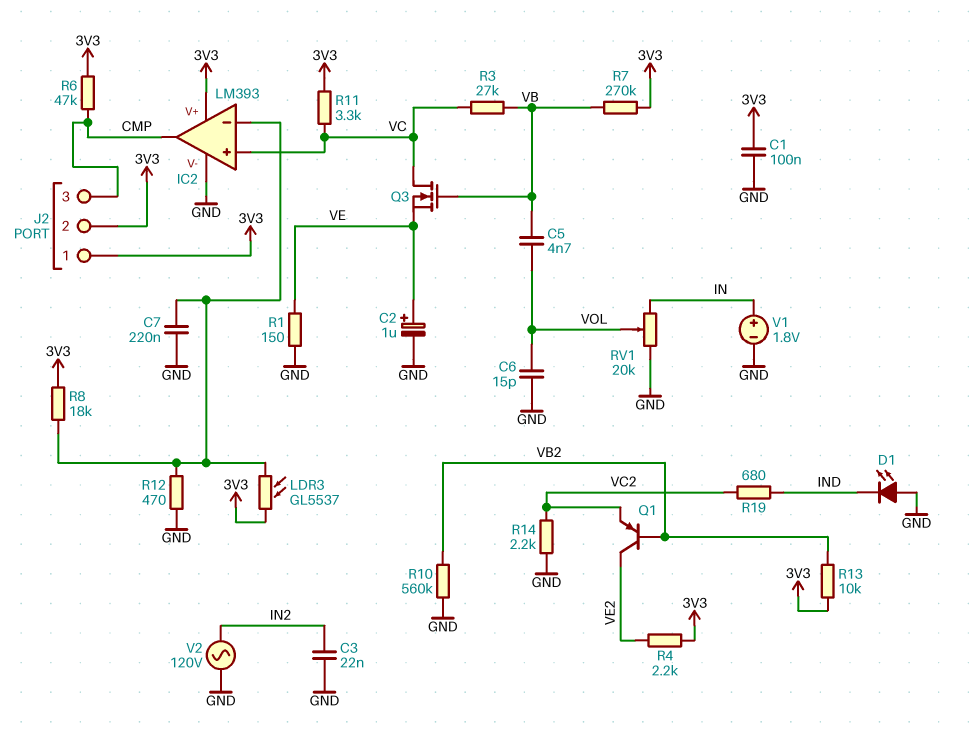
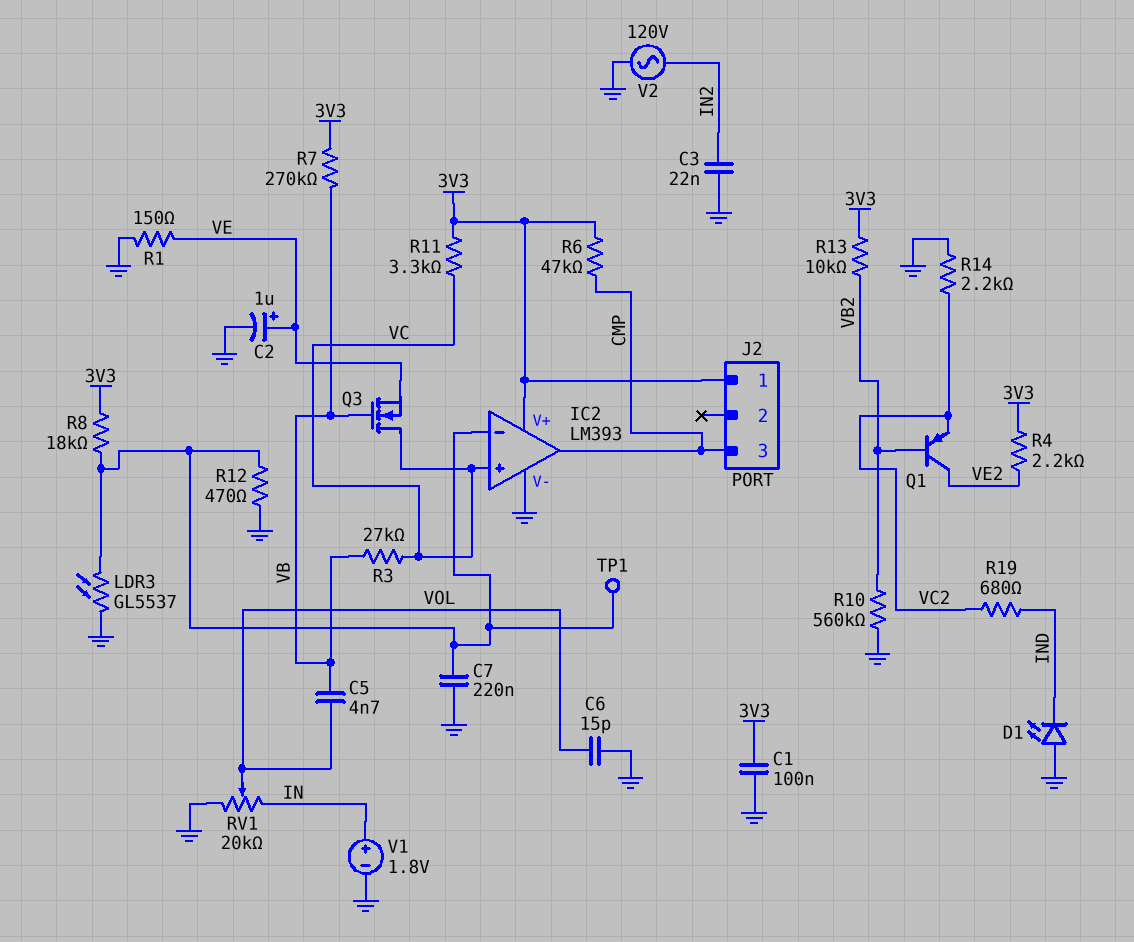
J2 pin 2: 3V3 -> none
LDR3: GL5537 (3V3, IC2/in-) -> GL5537 (GND, IC2/in-)
TP1: none -> test point (IC2/in-)

